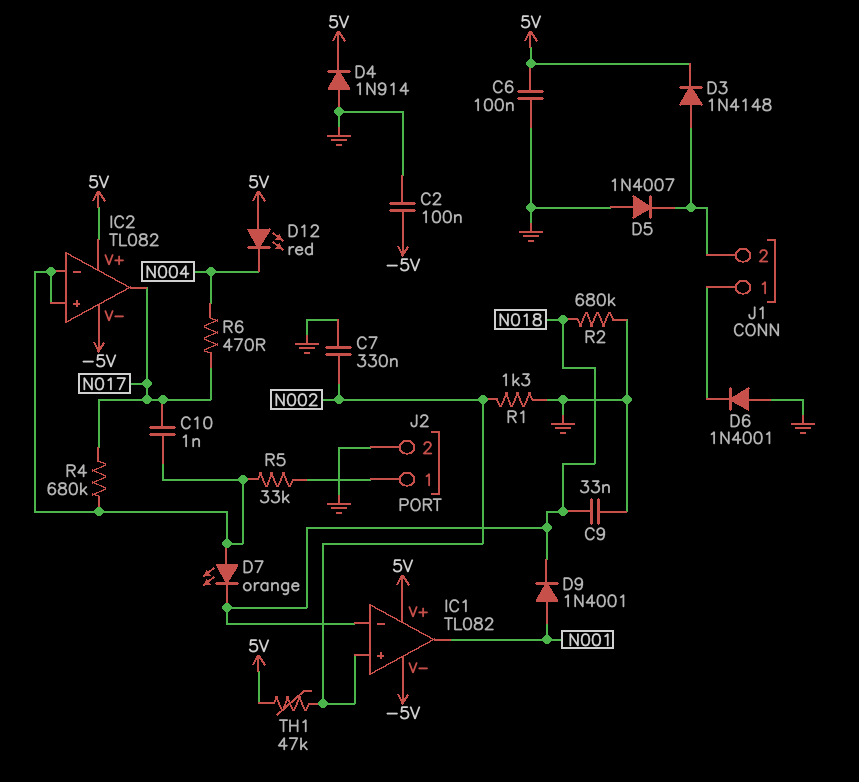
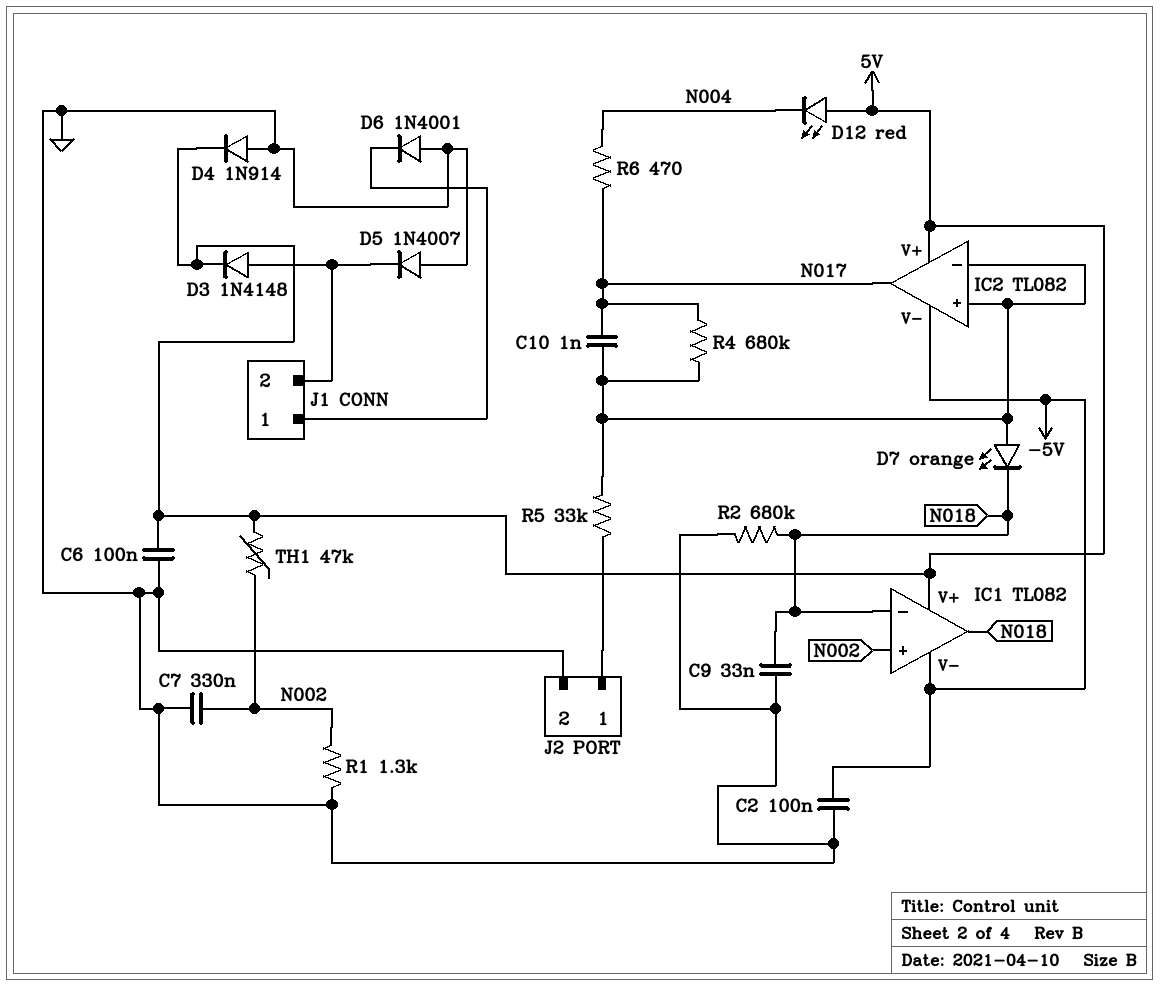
D9: diode 1N4001 (A N001, K N018) -> none
IC1 pin out: N001 -> N018

